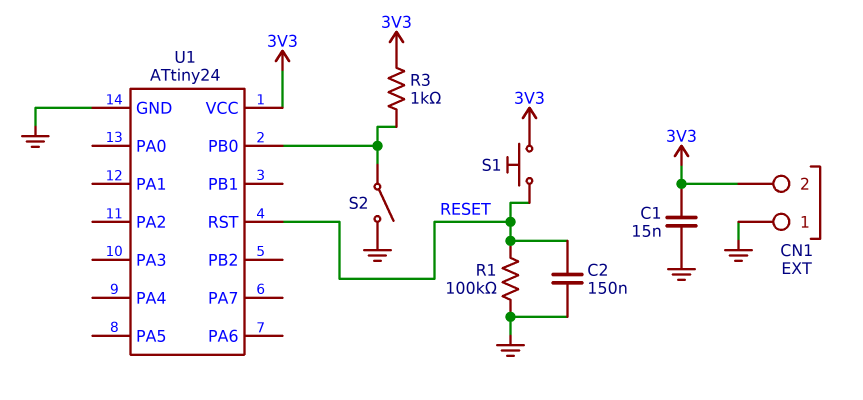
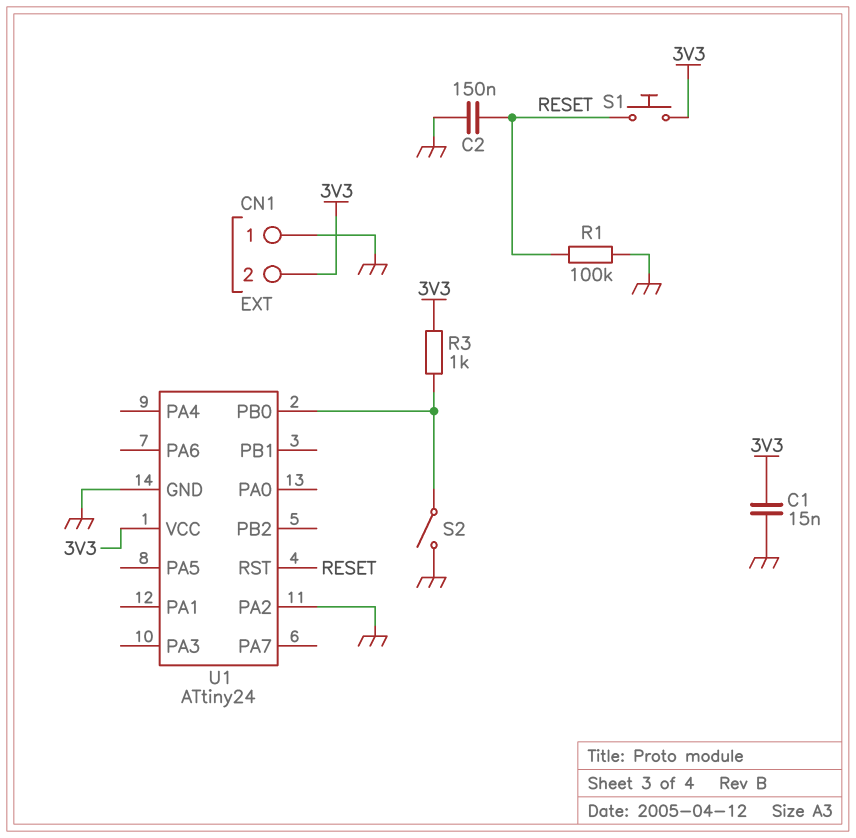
U1 pin PA2: none -> GND

